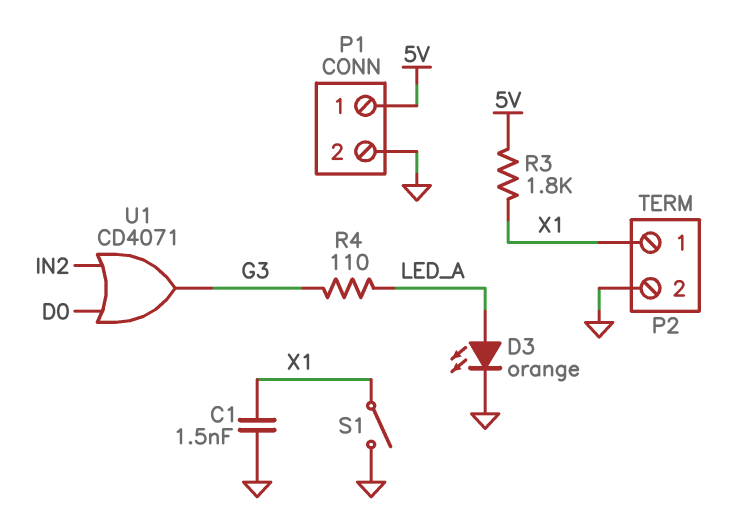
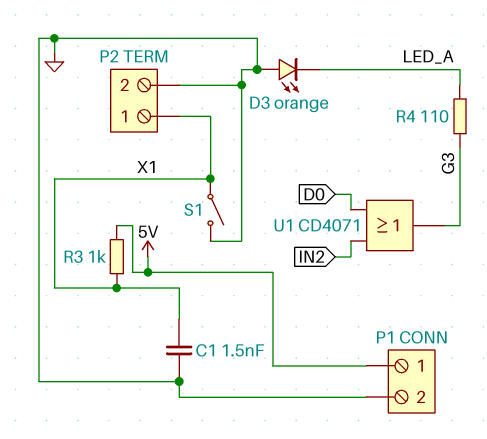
D3: LED orange (A LED_A, K GND) -> LED orange (A GND, K LED_A)
R3: 1.8k (5V, X1) -> 1k (5V, X1)

